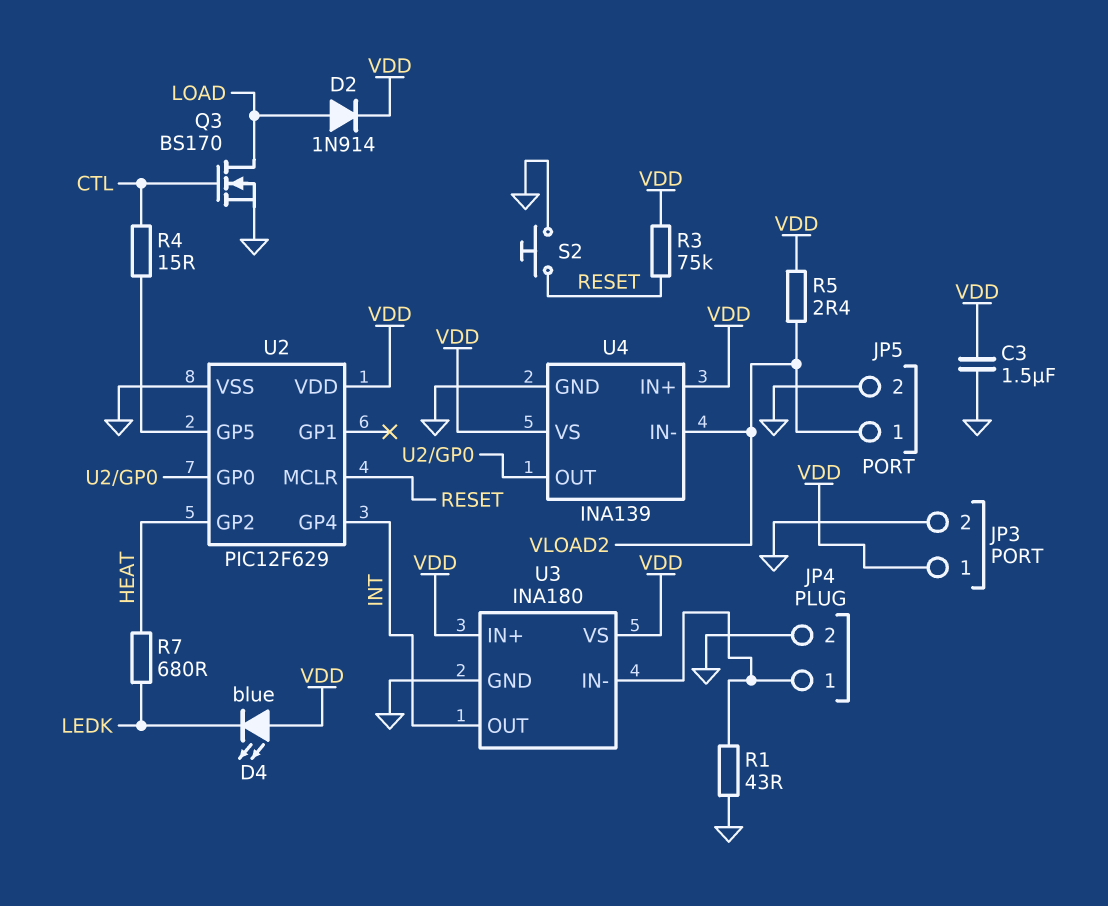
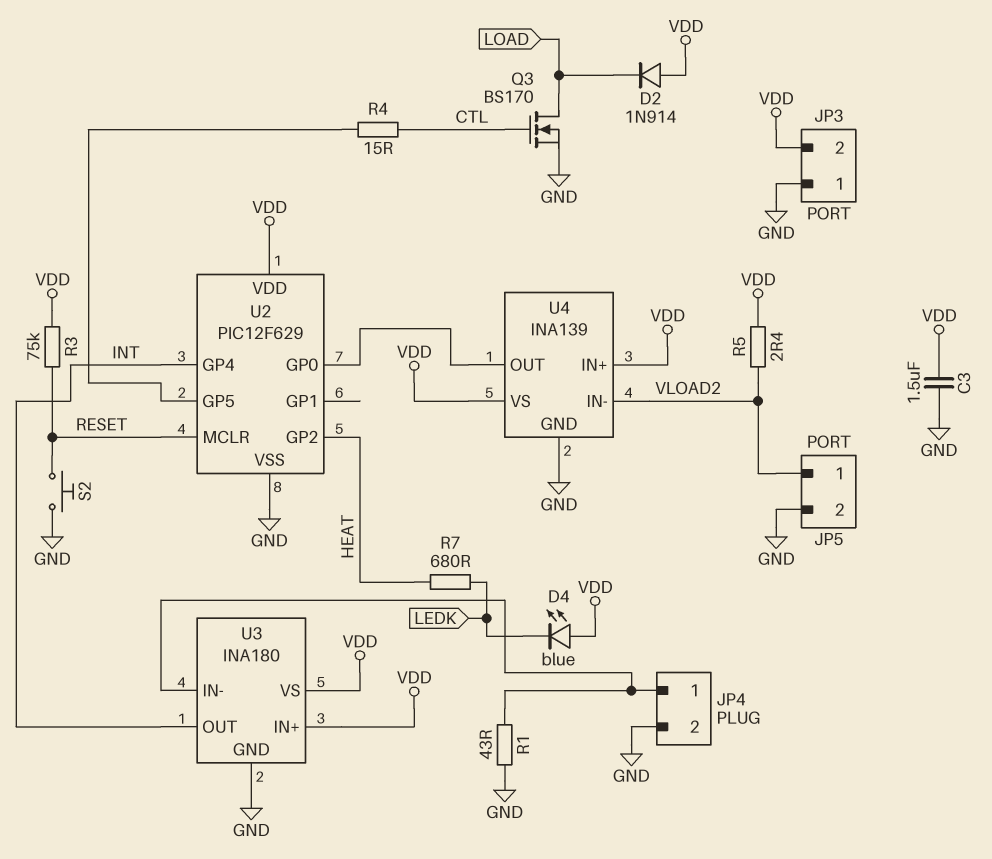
D2: diode 1N914 (A LOAD, K VDD) -> diode 1N914 (A VDD, K LOAD)
JP3 pin 1: VDD -> GND
JP3 pin 2: GND -> VDD

